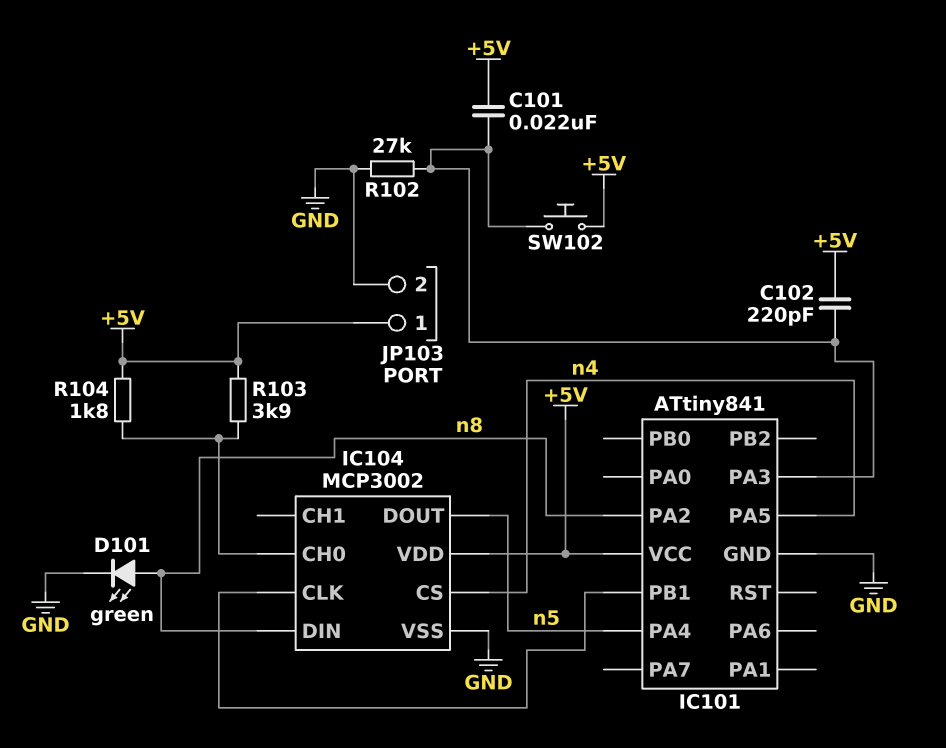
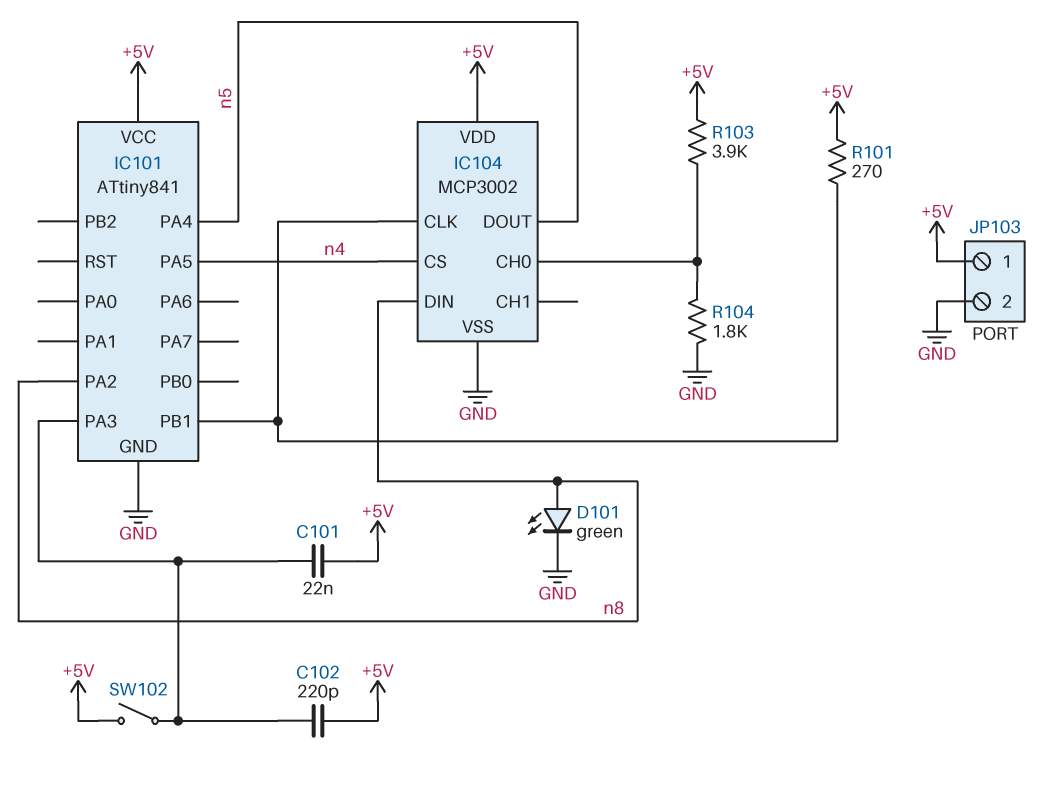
R101: none -> 270 (+5V, IC101/PB1)
R102: 27k (GND, IC101/PA3) -> none
R104: 1.8k (+5V, IC104/CH0) -> 1.8k (GND, IC104/CH0)
SW102: button (+5V, IC101/PA3) -> switch (+5V, IC101/PA3)

